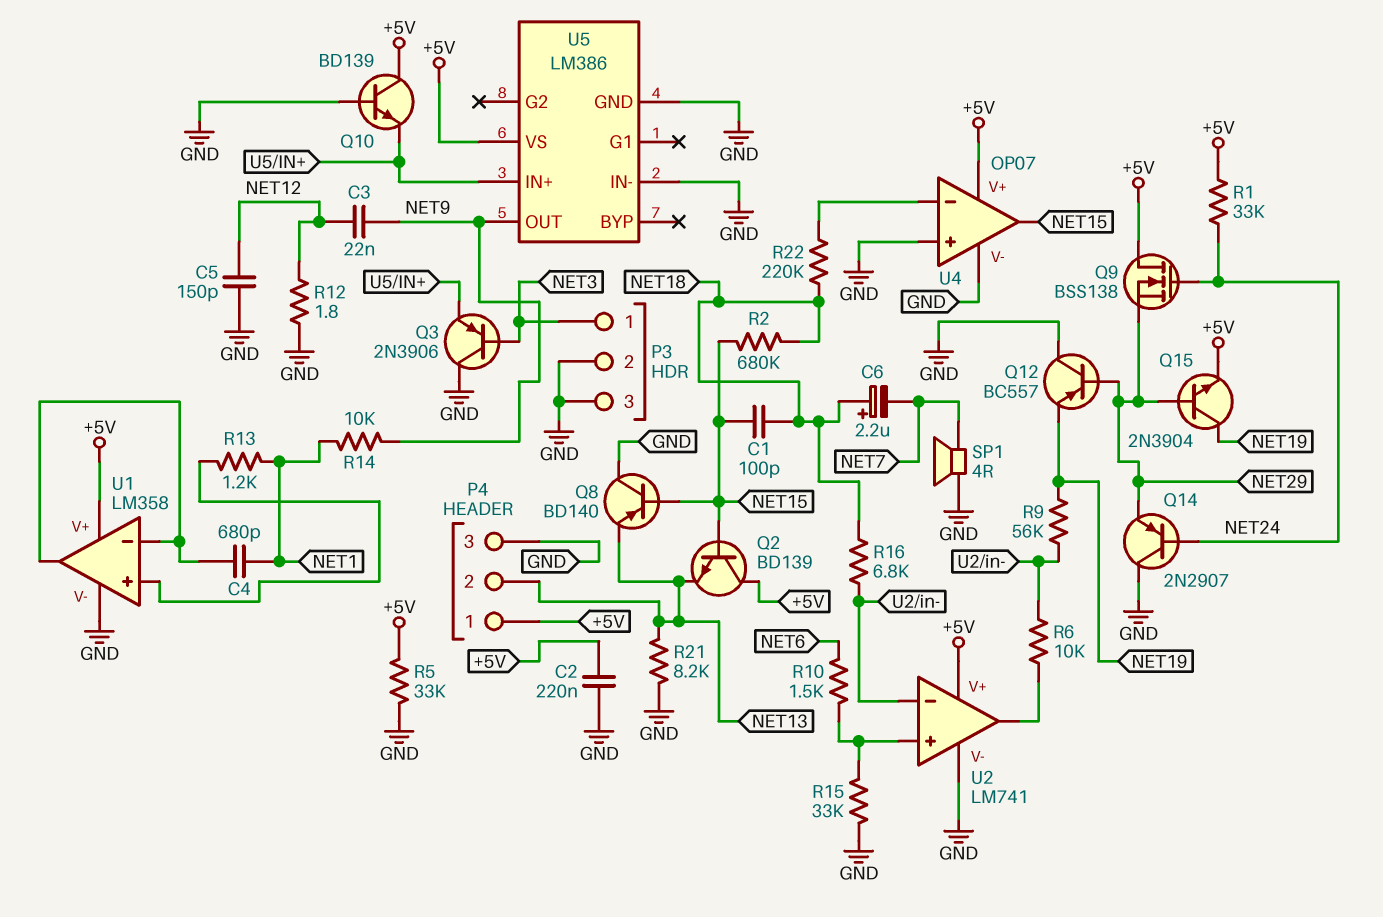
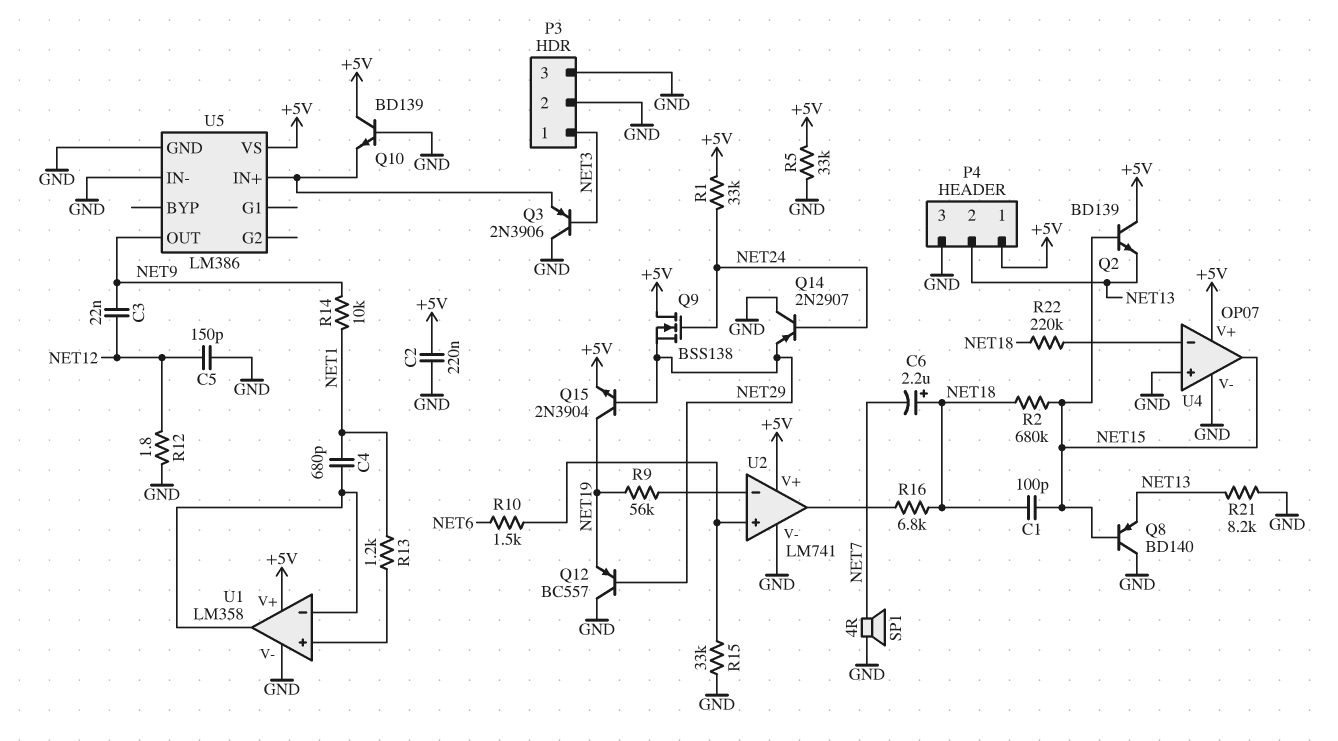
R6: 10k (U2/in-, U2/out) -> none
R16: 6.8k (NET18, U2/in-) -> 6.8k (NET18, U2/out)

